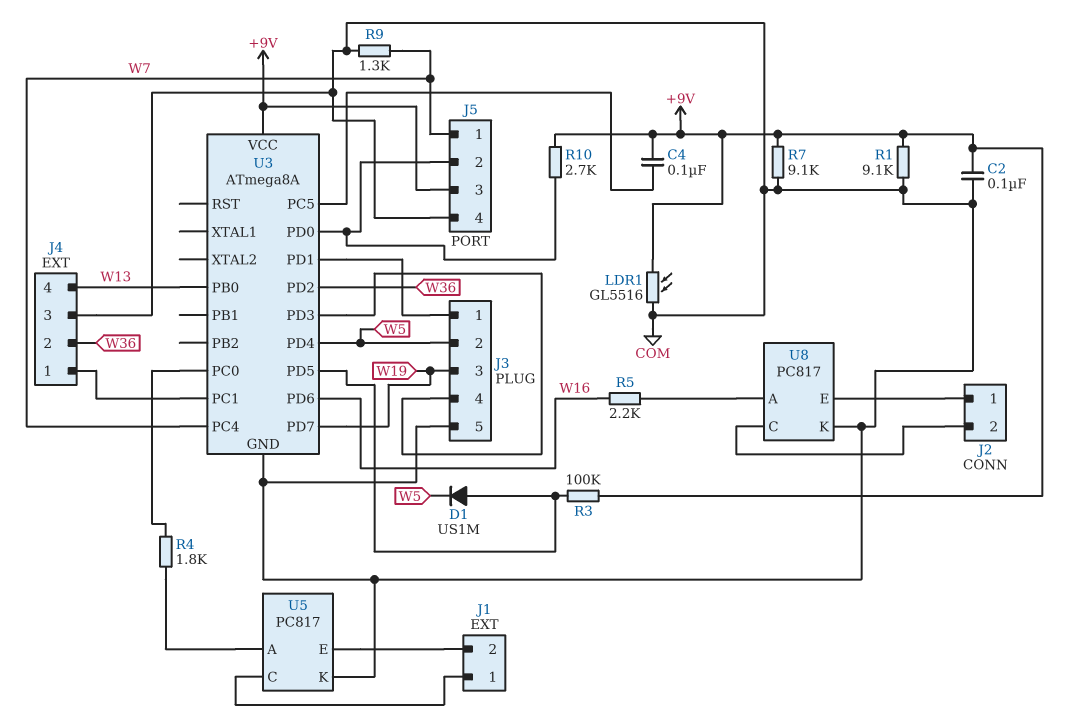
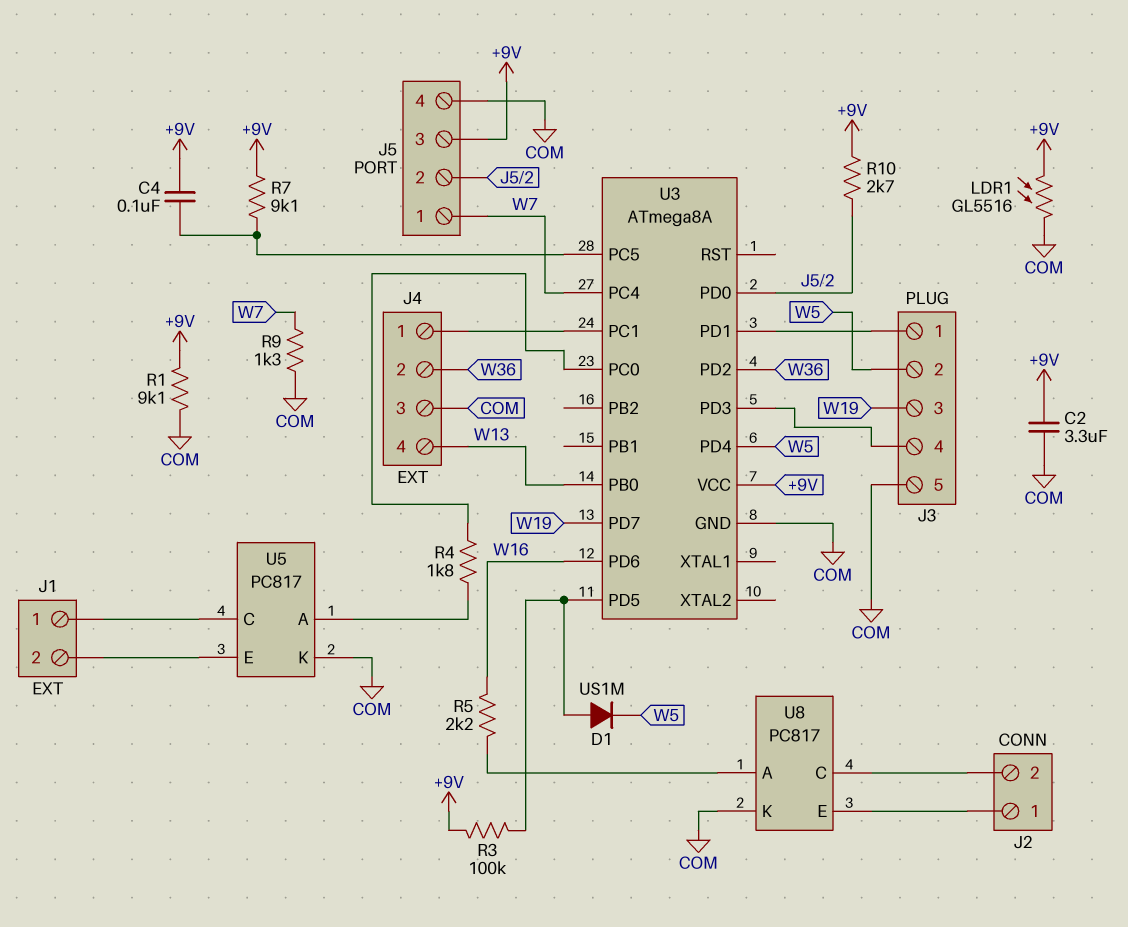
C2: 100nF (+9V, COM) -> 3.3uF (+9V, COM)
R7: 9.1k (+9V, COM) -> 9.1k (+9V, U3/PC5)

